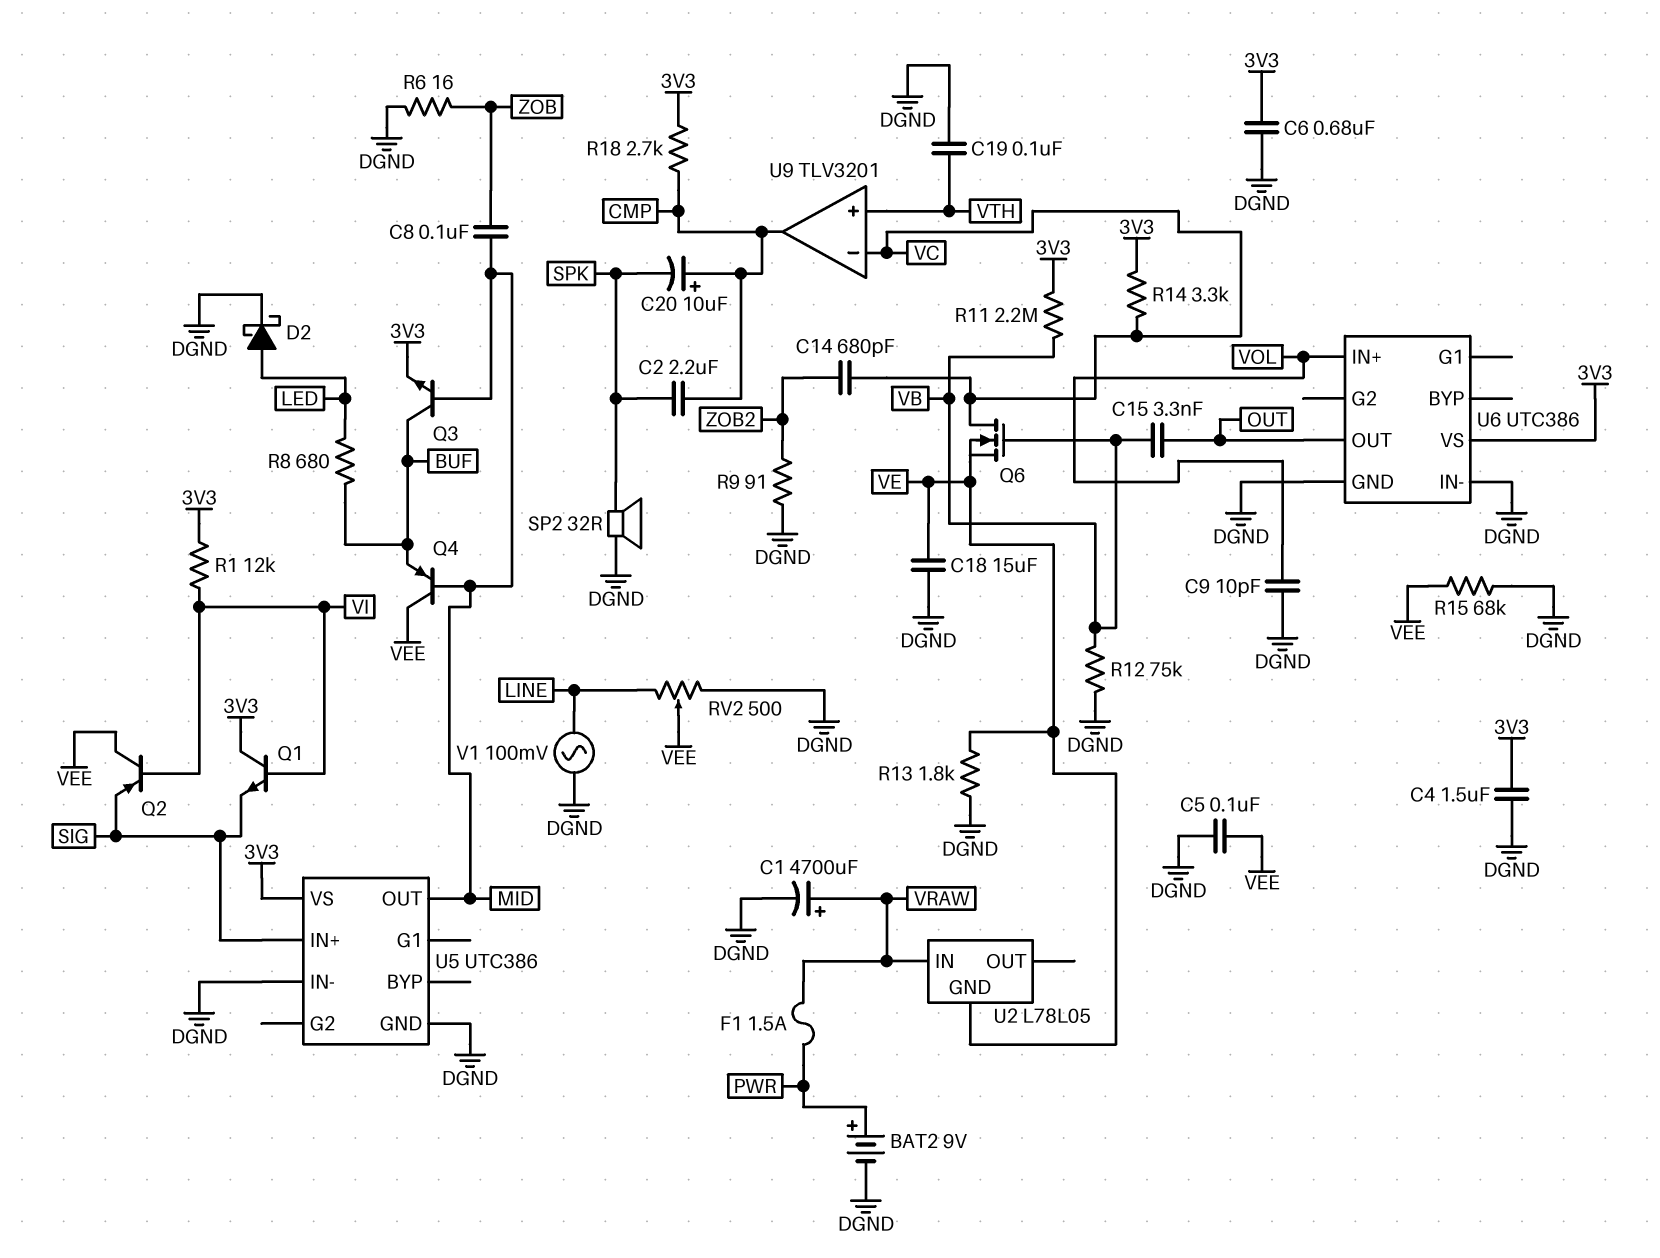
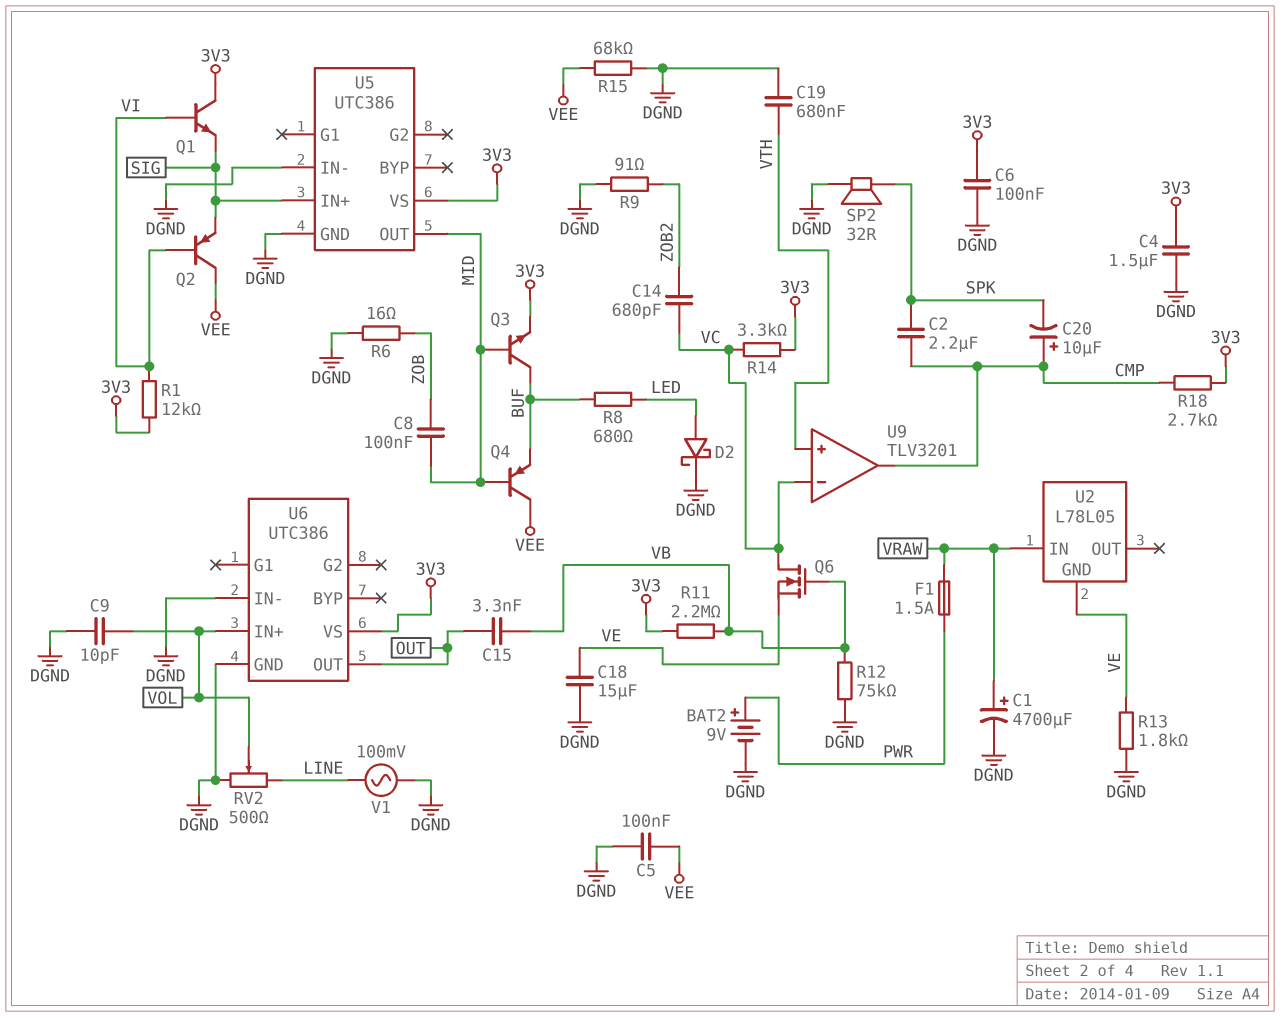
C6: 680nF (3V3, DGND) -> 100nF (3V3, DGND)
C19: 100nF (DGND, VTH) -> 680nF (DGND, VTH)
RV2: 500 (DGND, LINE, wiper VEE) -> 500 (DGND, LINE, wiper VOL)

